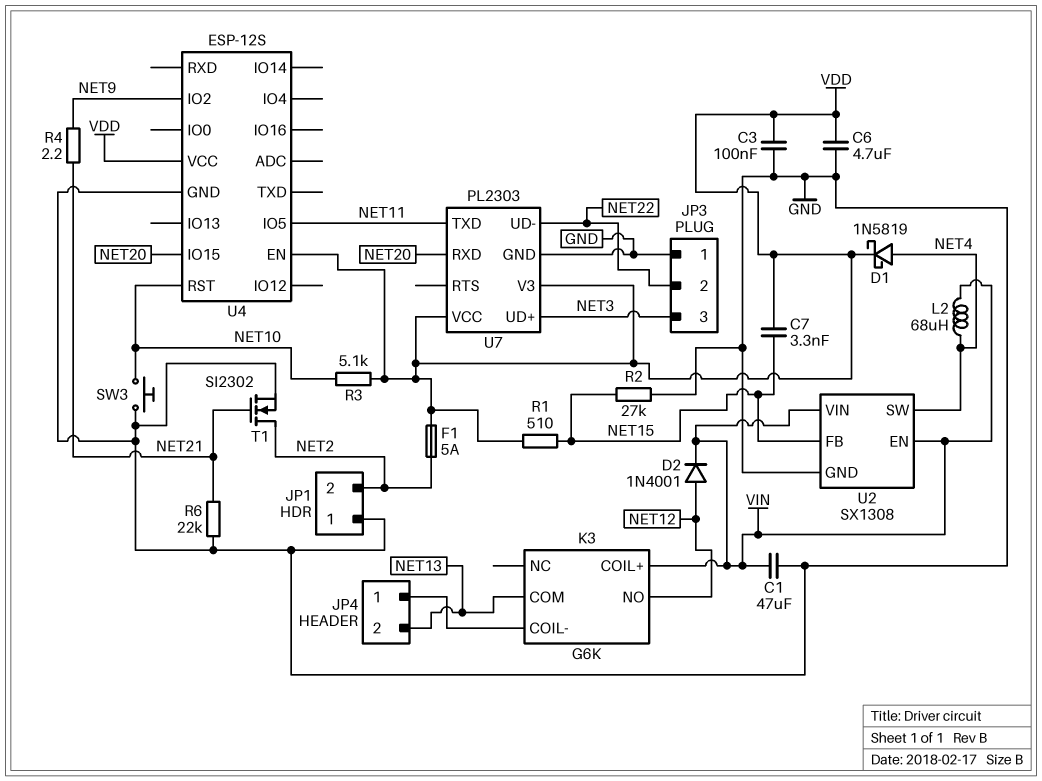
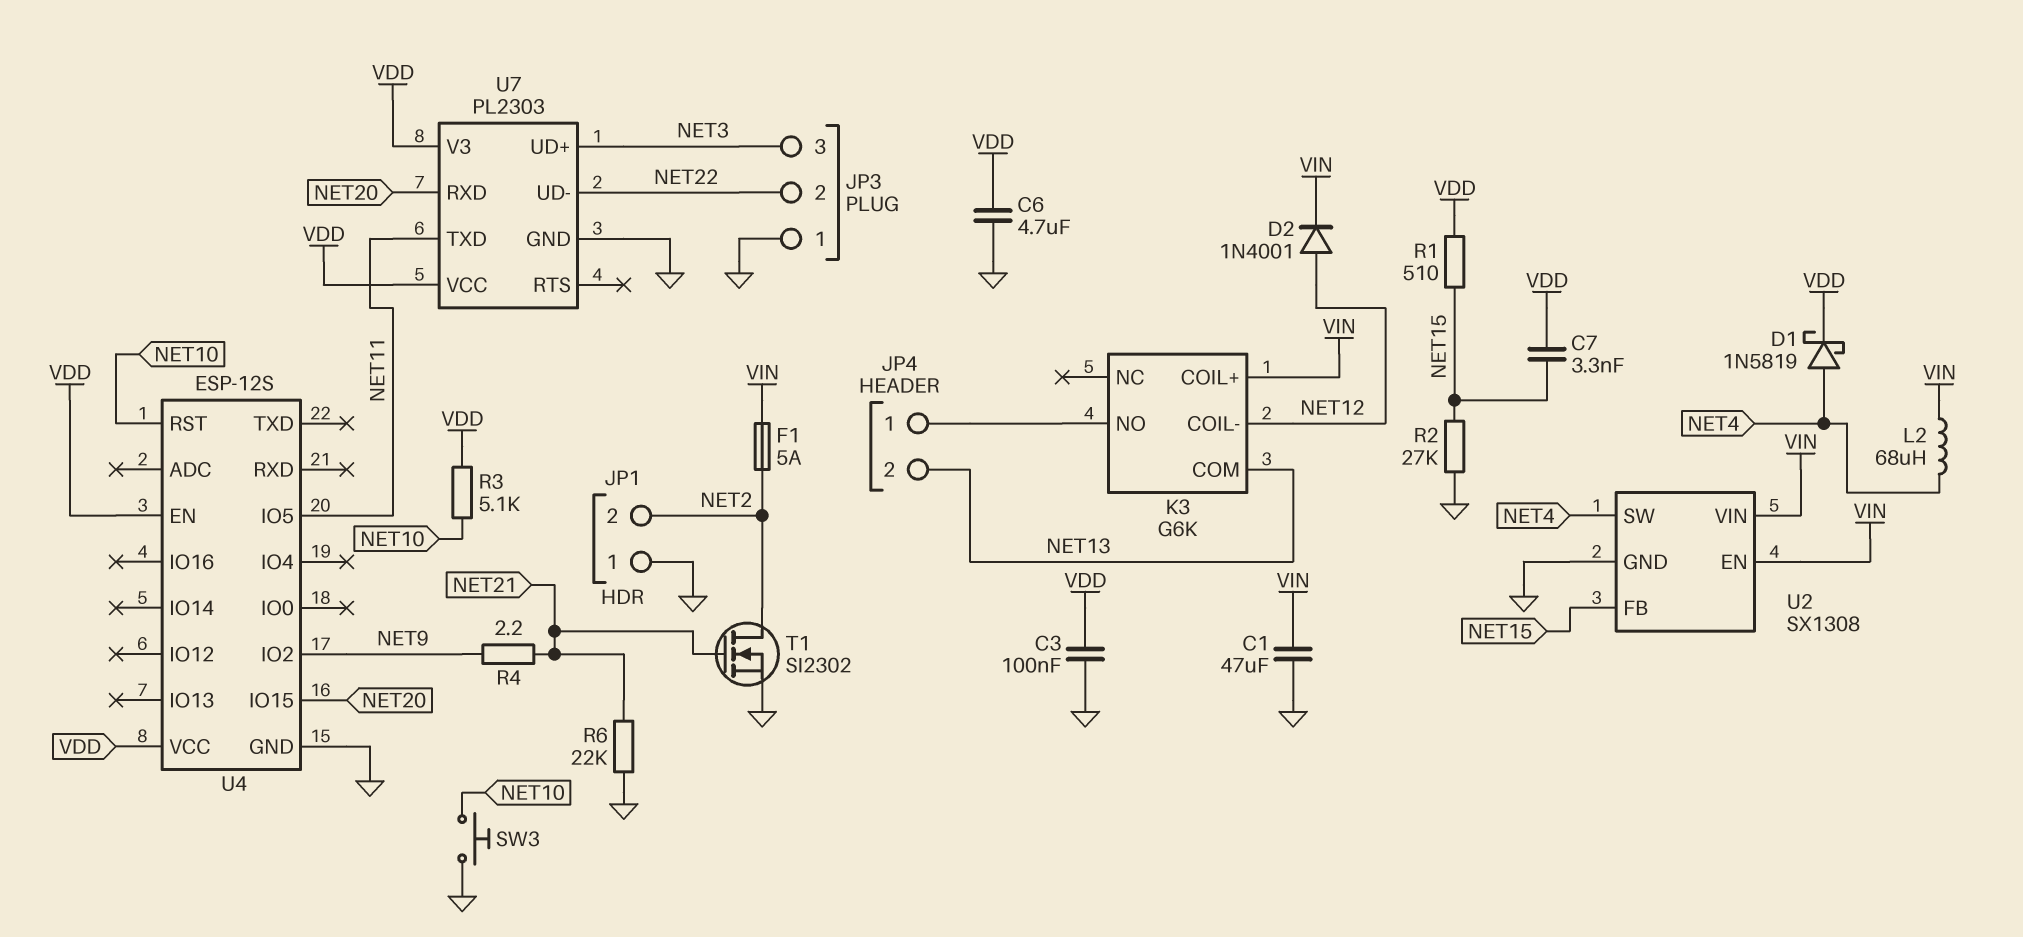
F1: 5A (NET2, VDD) -> 5A (NET2, VIN)
K3 pin COIL-: JP4/1 -> NET12
K3 pin NO: NET12 -> JP4/1

